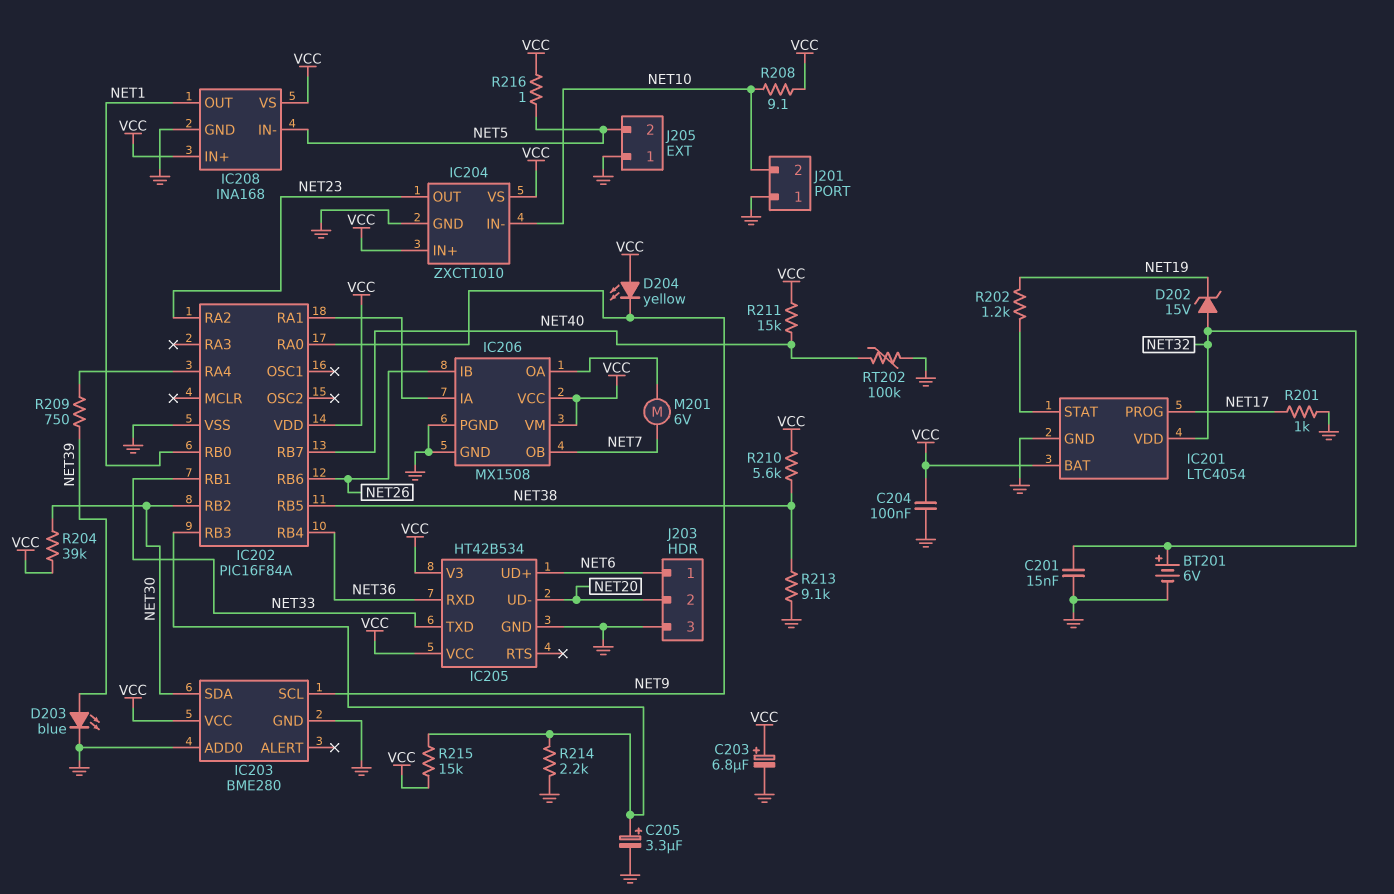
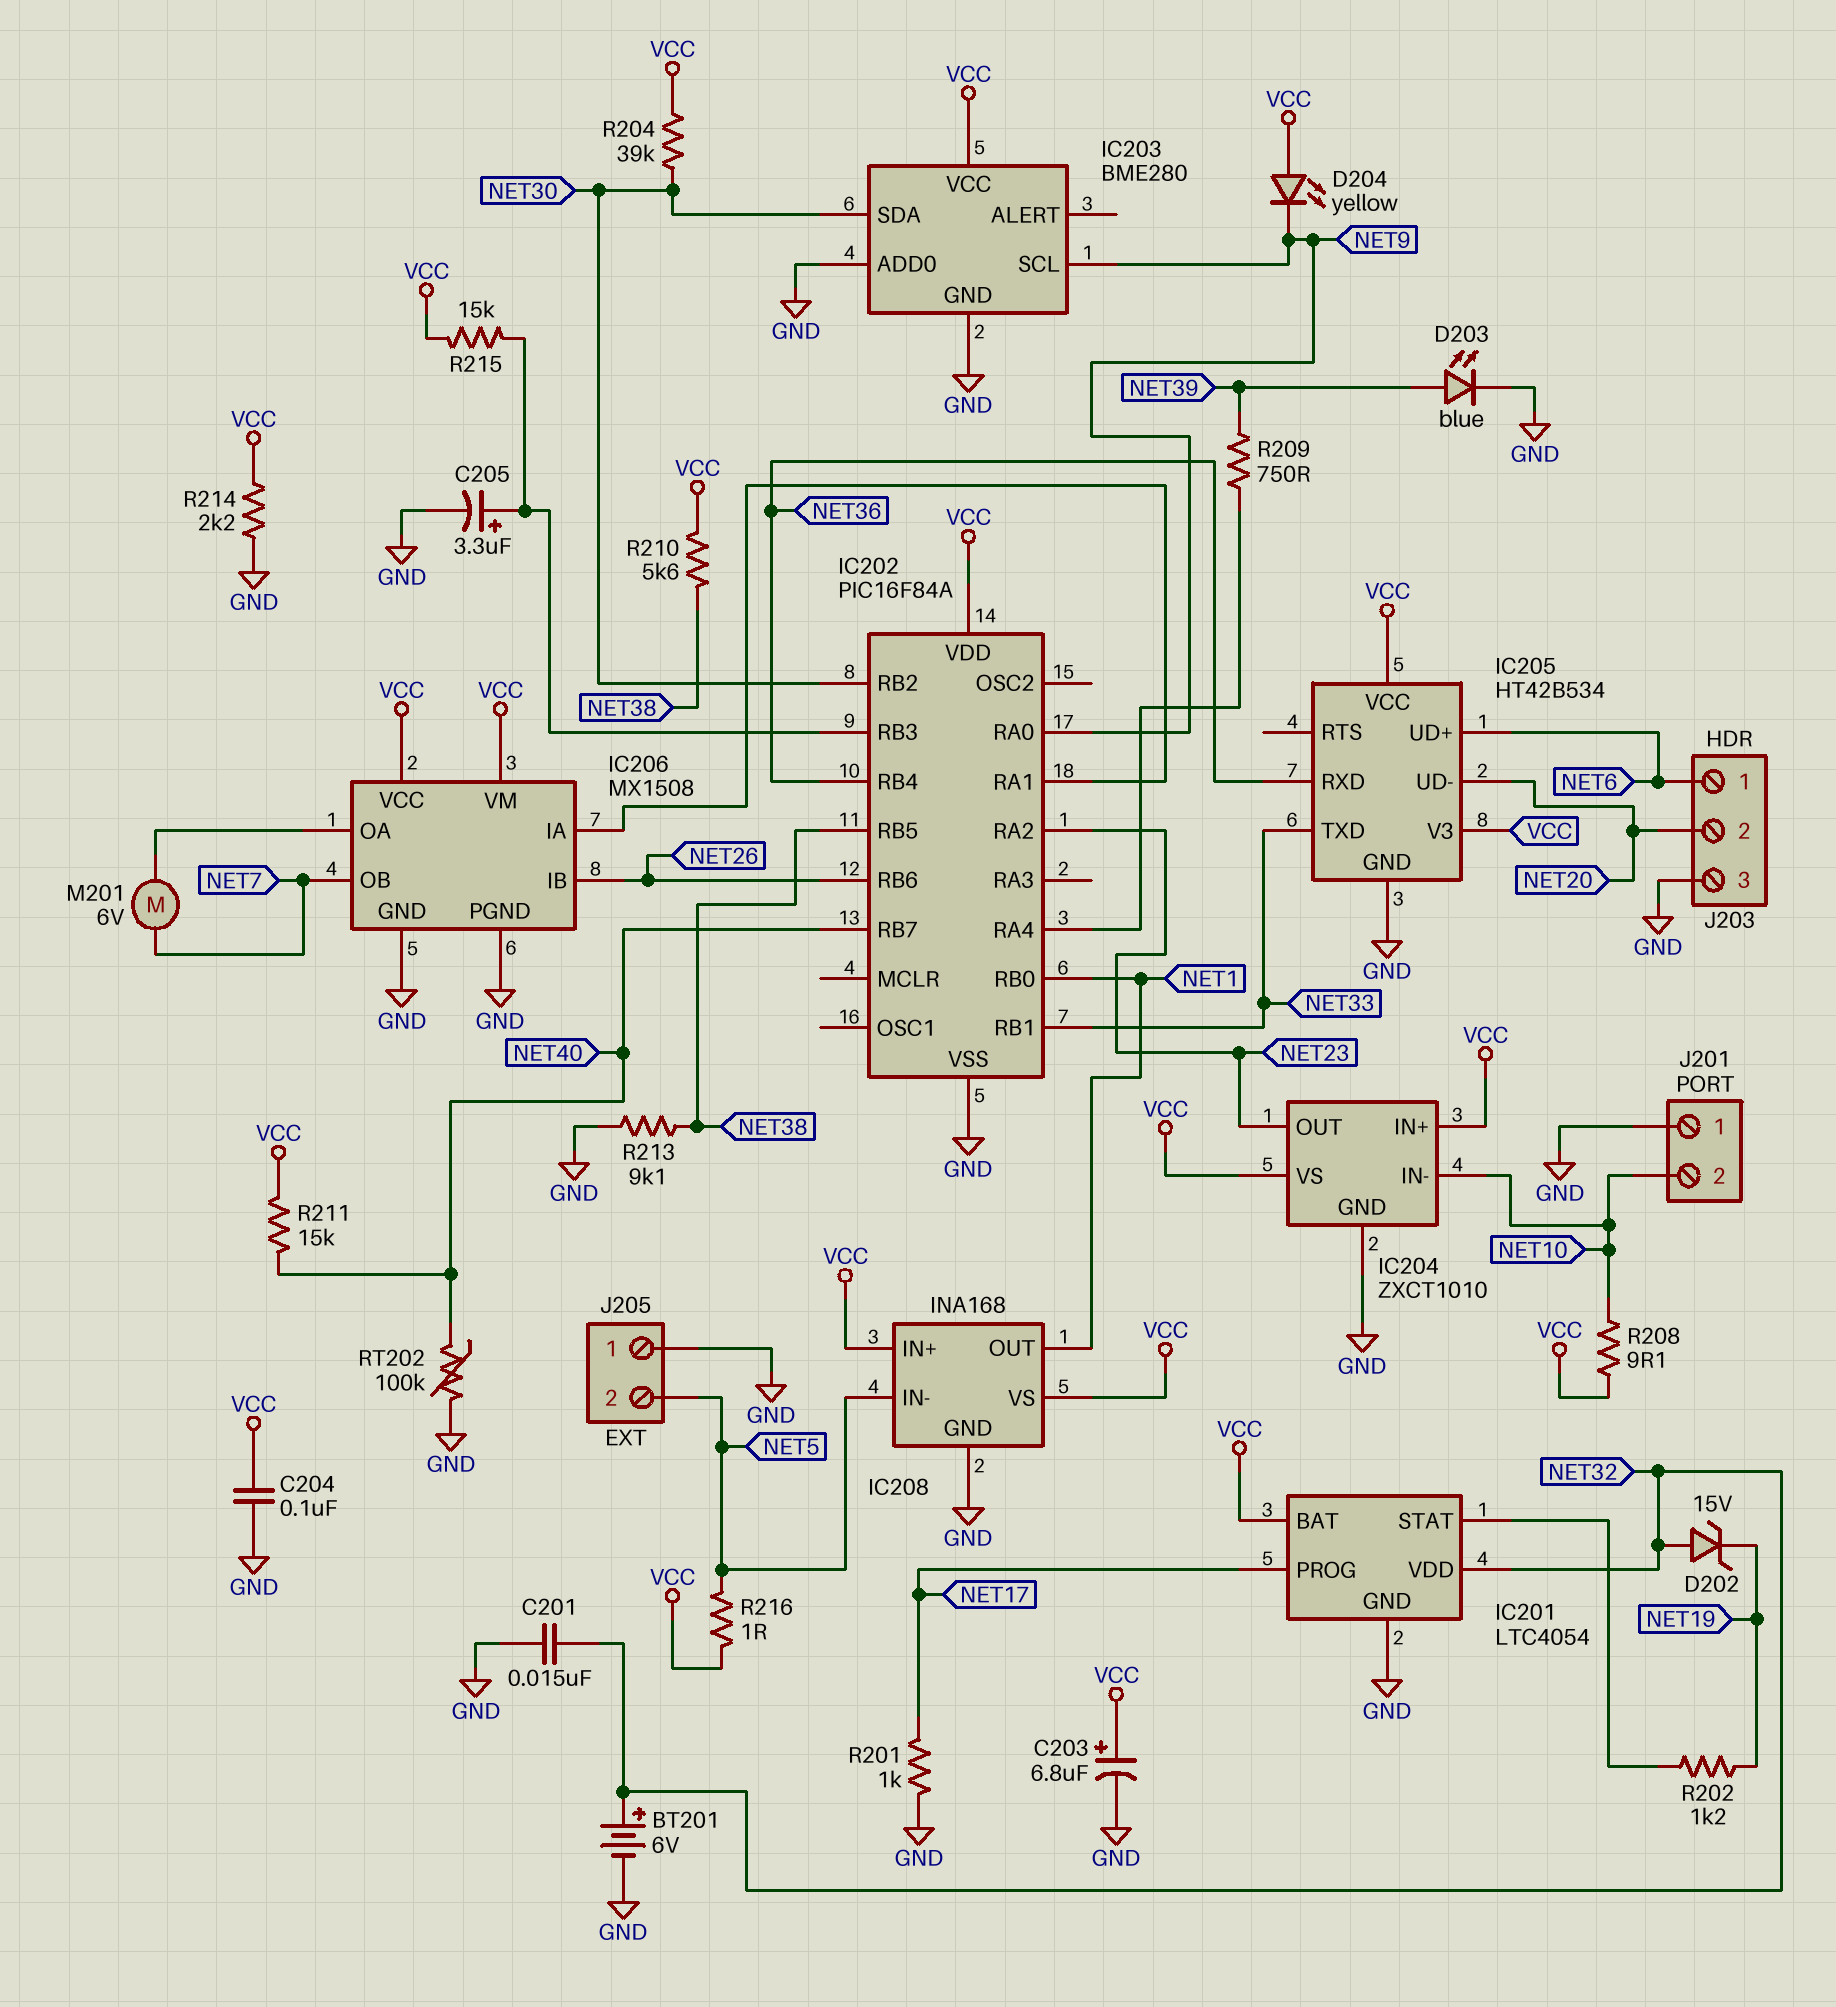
R214: 2.2k (GND, IC202/RB3) -> 2.2k (GND, VCC)

